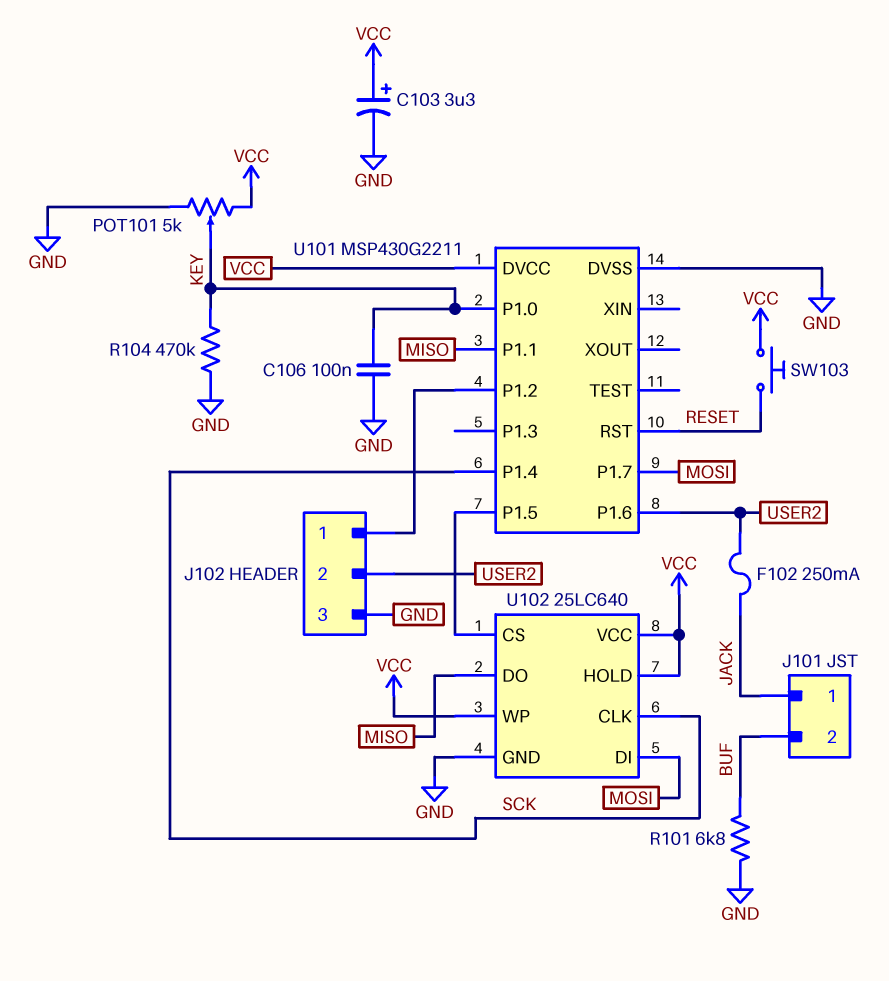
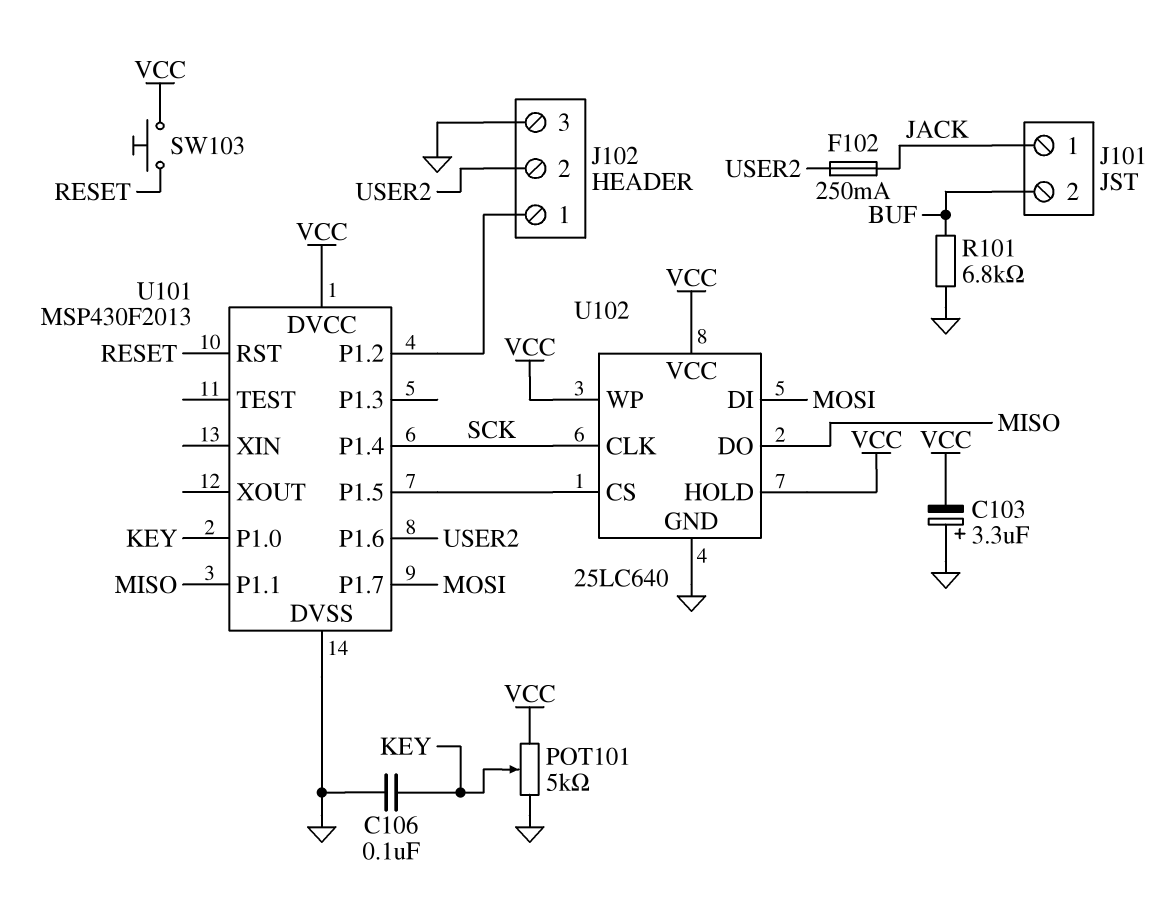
C103: 3.3uF (plus VCC, minus GND) -> 3.3uF (plus GND, minus VCC)
R104: 470k (GND, KEY) -> none
U101: MSP430G2211 -> MSP430F2013

